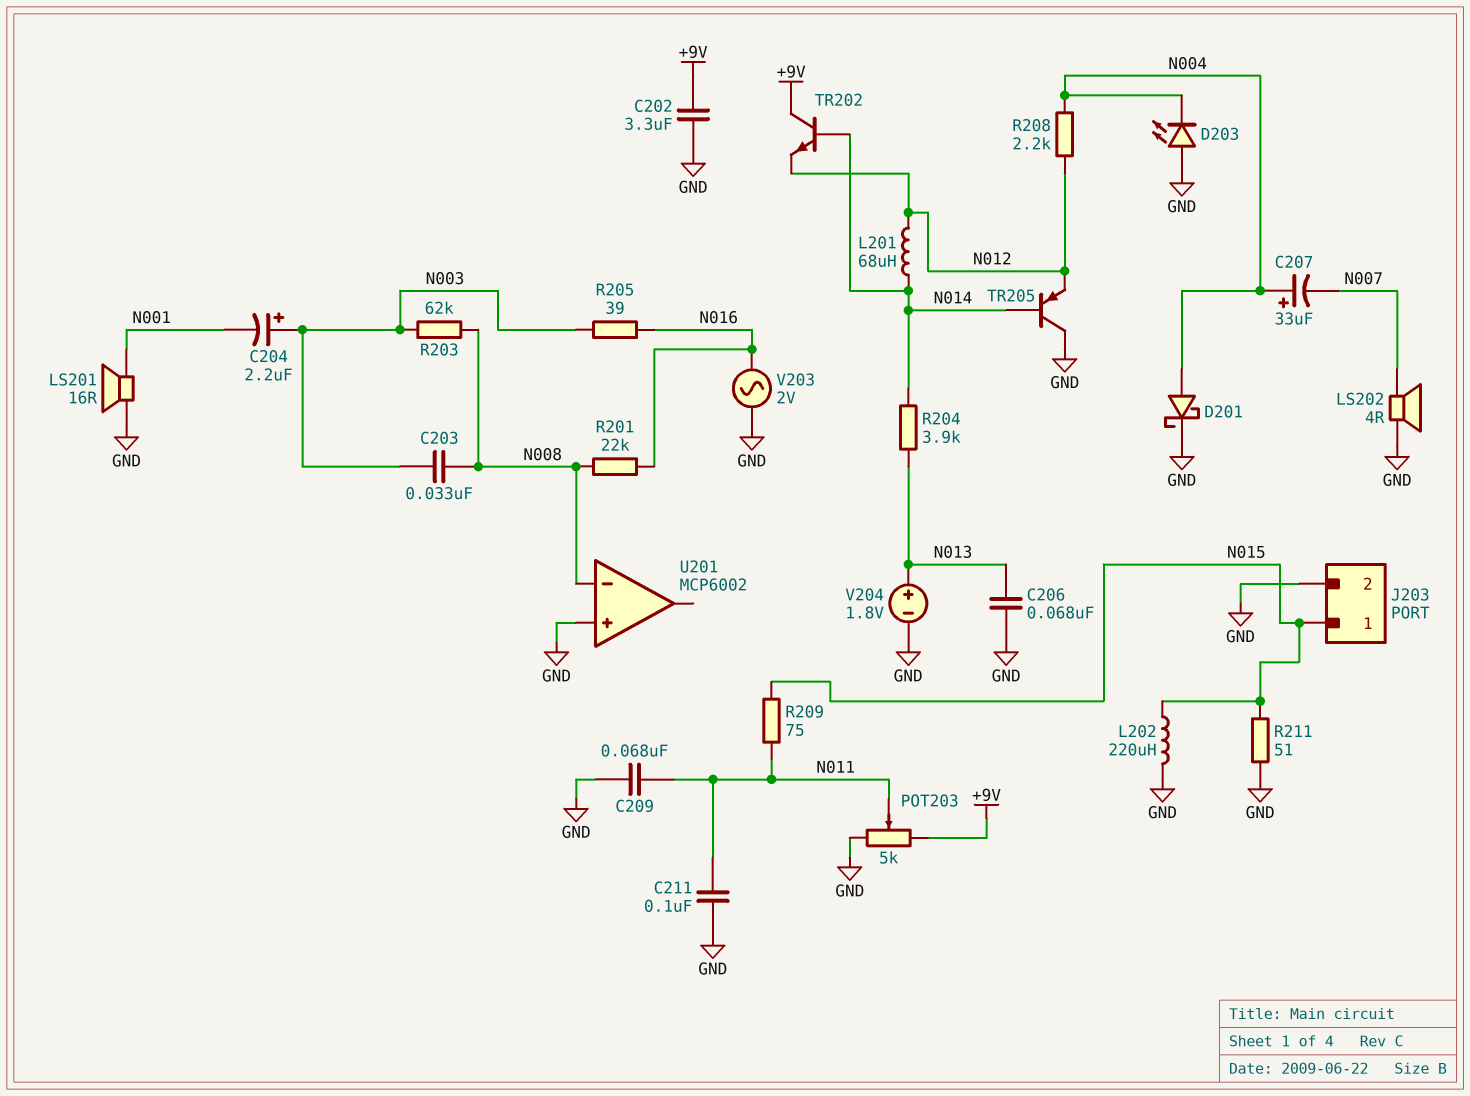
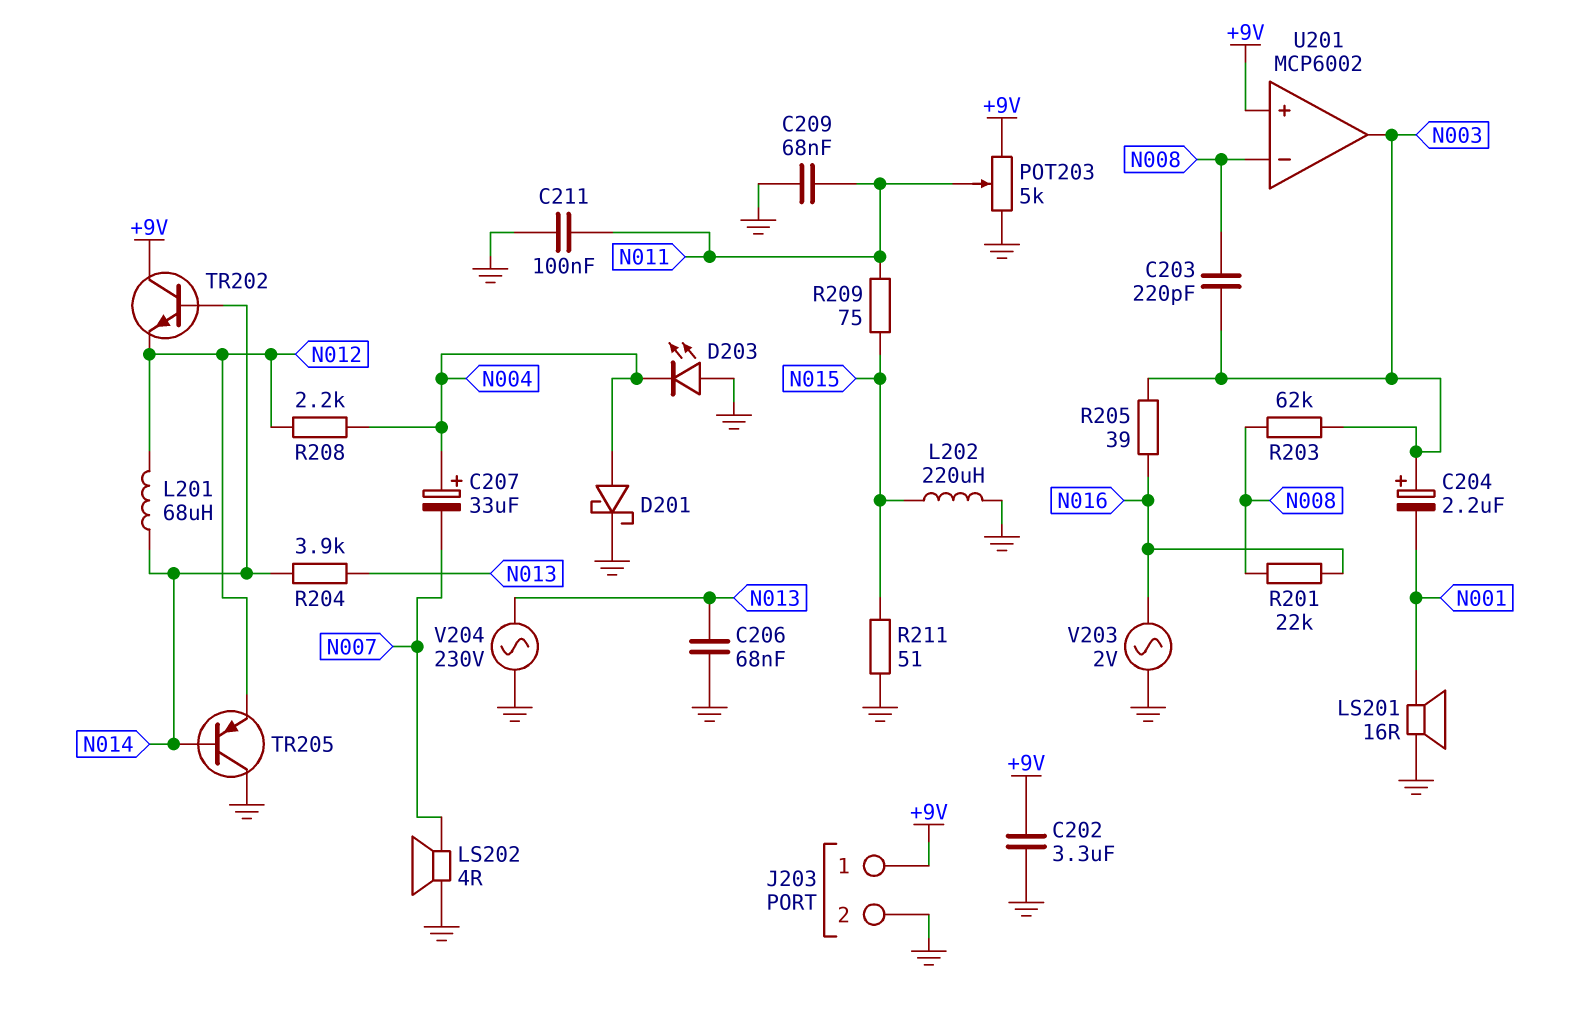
C203: 33nF (N003, N008) -> 220pF (N003, N008)
J203 pin 1: N015 -> +9V
U201 pin in+: GND -> +9V
U201 pin out: none -> N003
V204: 1.8V (plus N013, minus GND) -> AC 230V (GND, N013)

